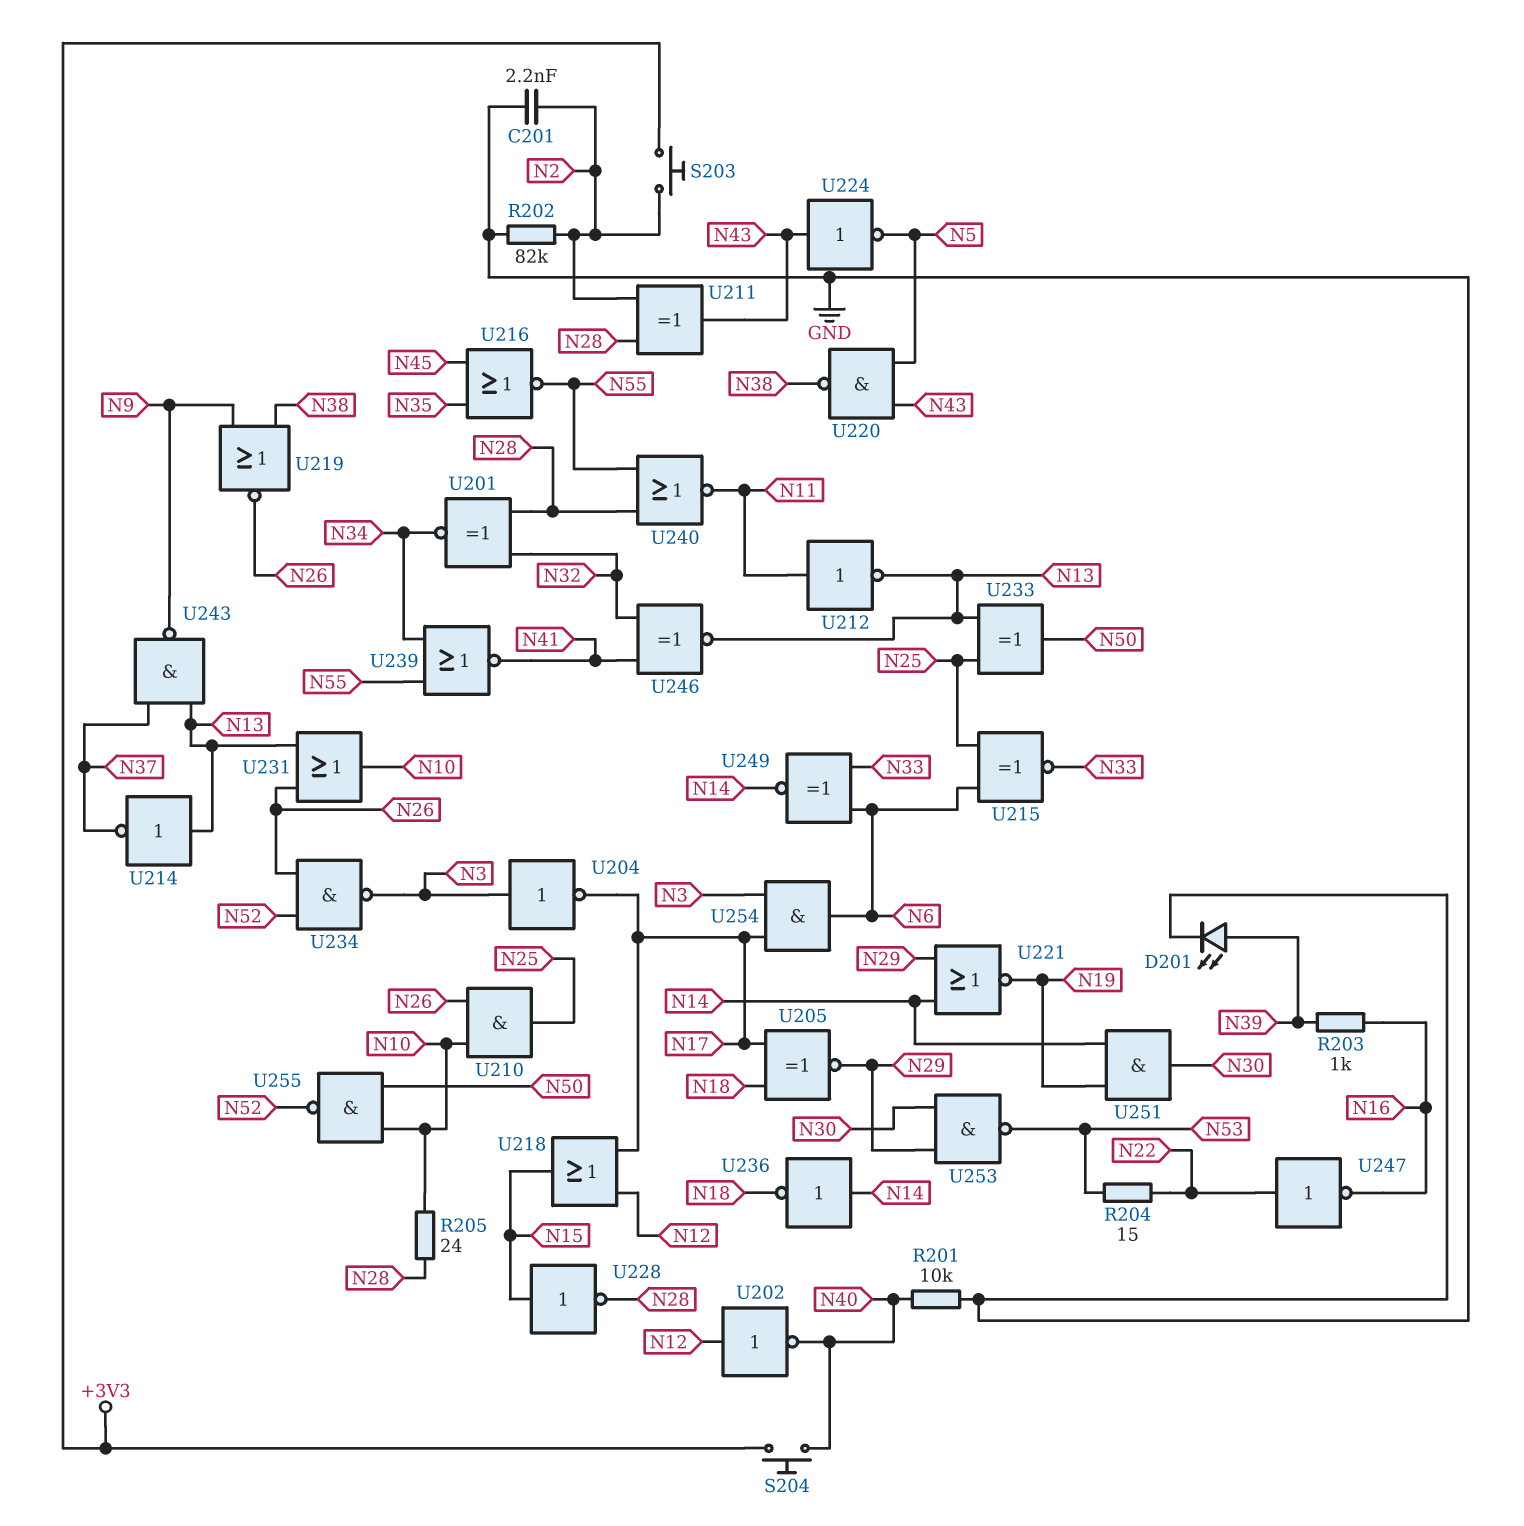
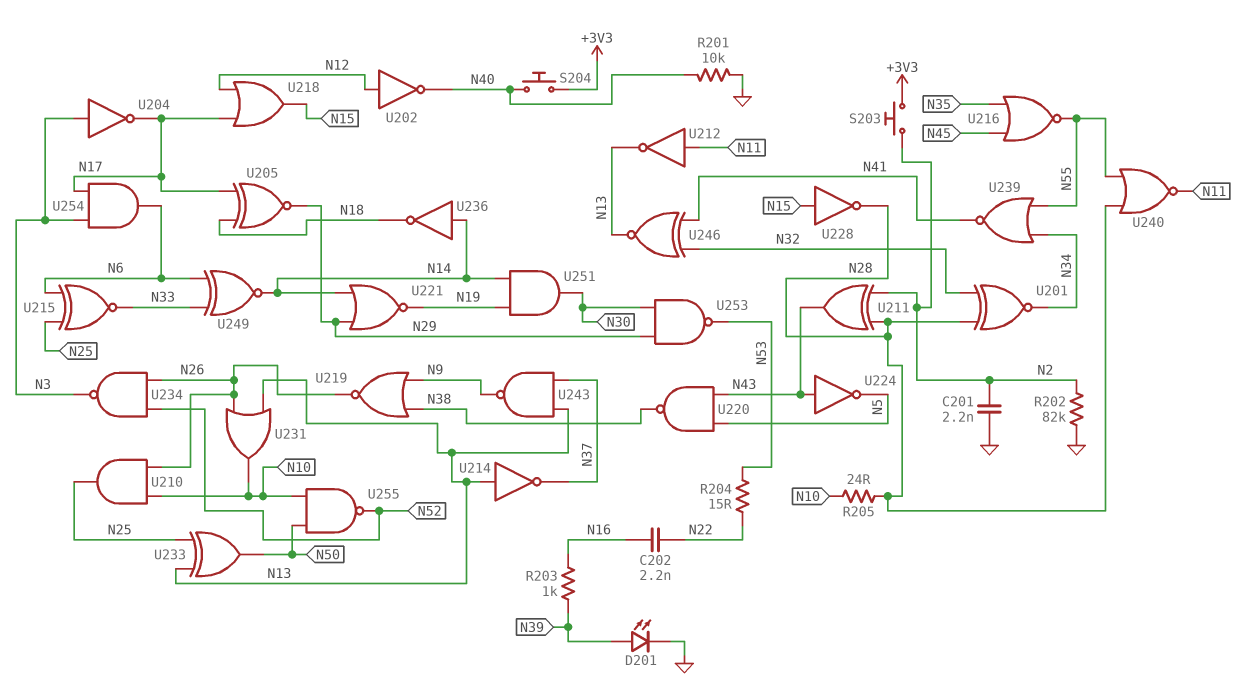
C202: none -> 2.2nF (N16, N22)
U247: NOT (in N22, out N16) -> none

